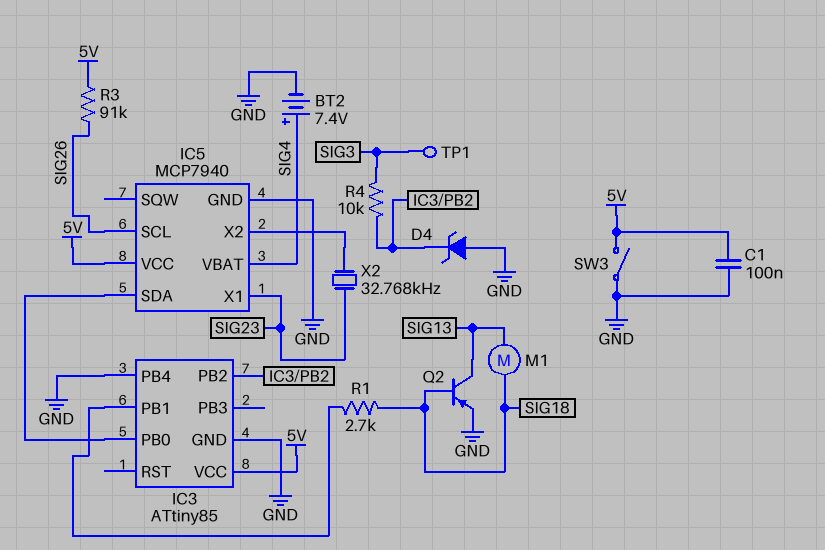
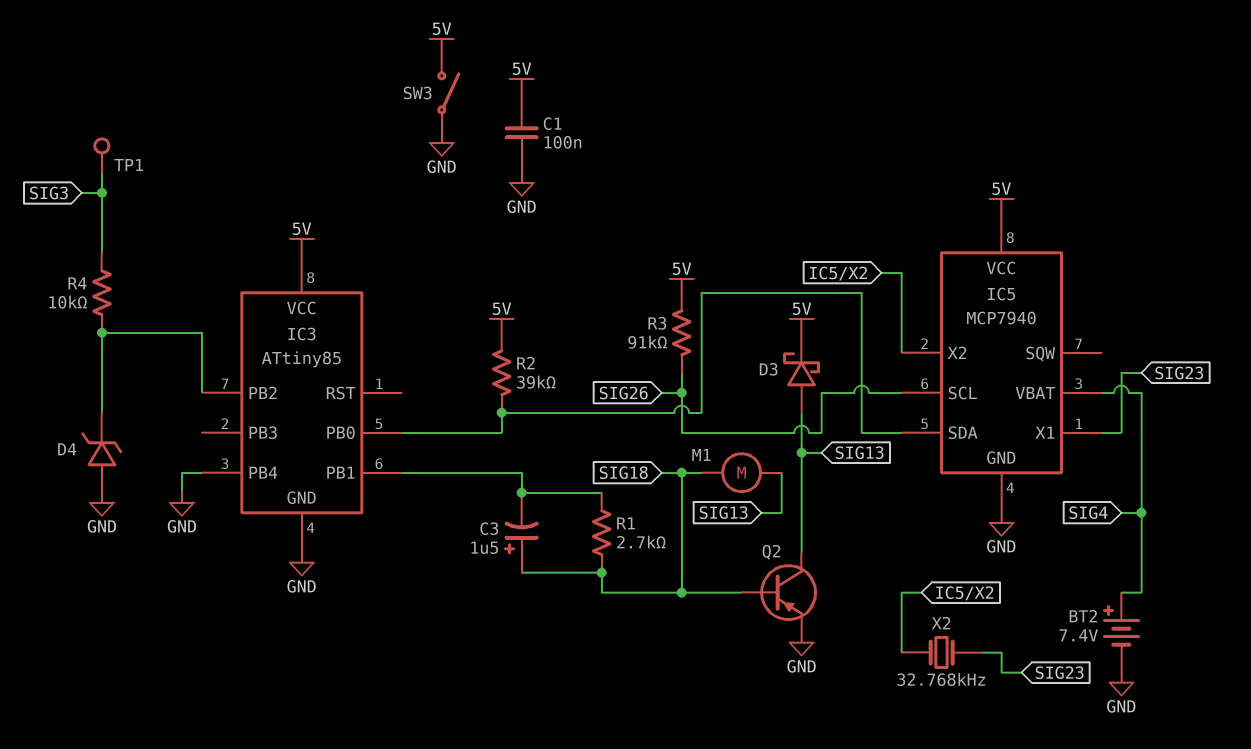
C3: none -> 1.5uF (plus SIG18, minus IC3/PB1)
D3: none -> schottky (A SIG13, K 5V)
R2: none -> 39k (5V, IC3/PB0)

